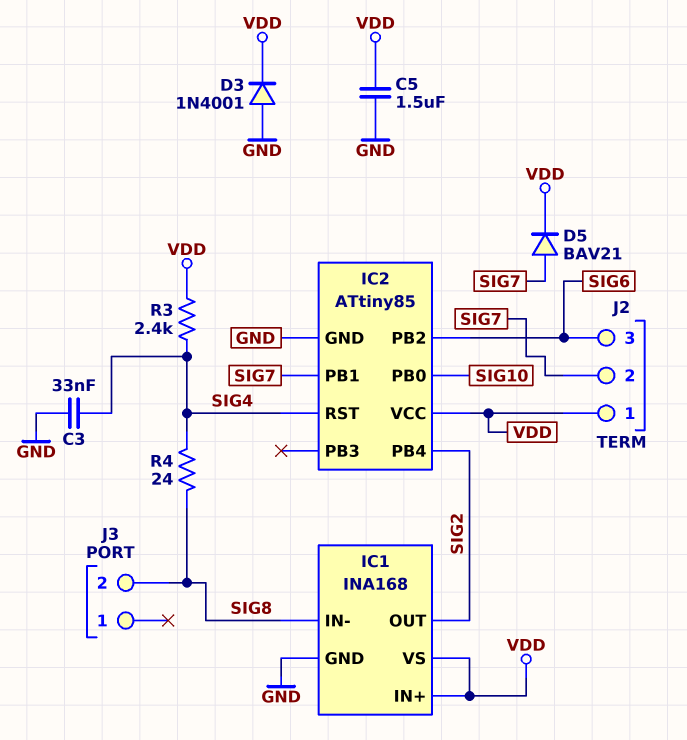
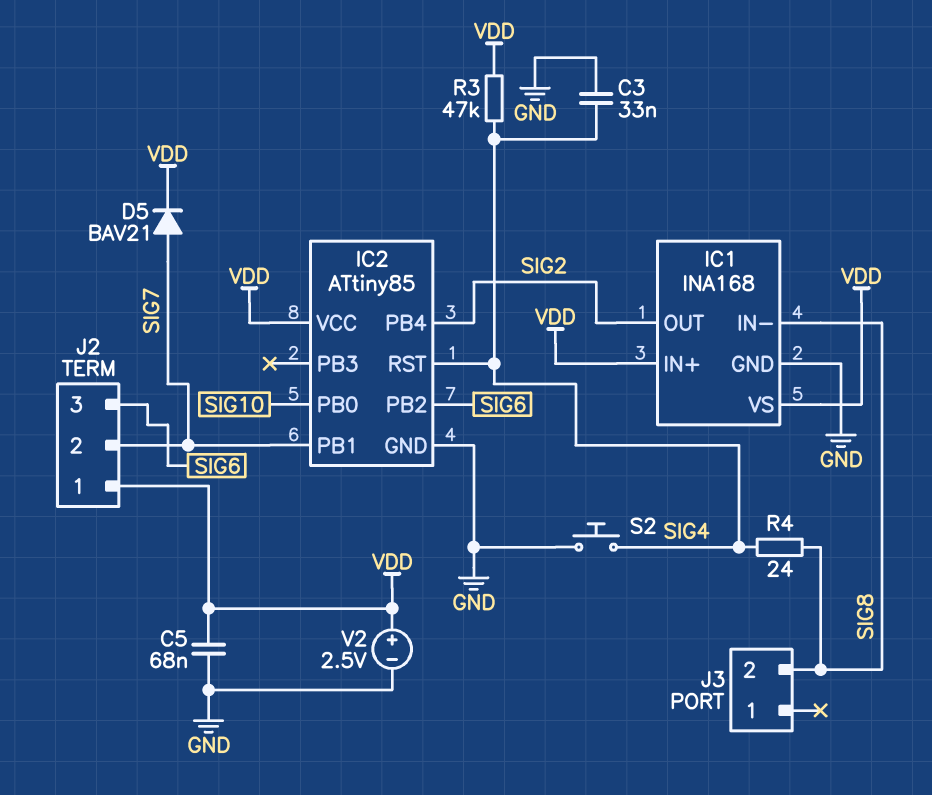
C5: 1.5uF (GND, VDD) -> 68nF (GND, VDD)
D3: diode 1N4001 (A GND, K VDD) -> none
R3: 2.4k (SIG4, VDD) -> 47k (SIG4, VDD)
S2: none -> button (GND, SIG4)
V2: none -> 2.5V (plus VDD, minus GND)

